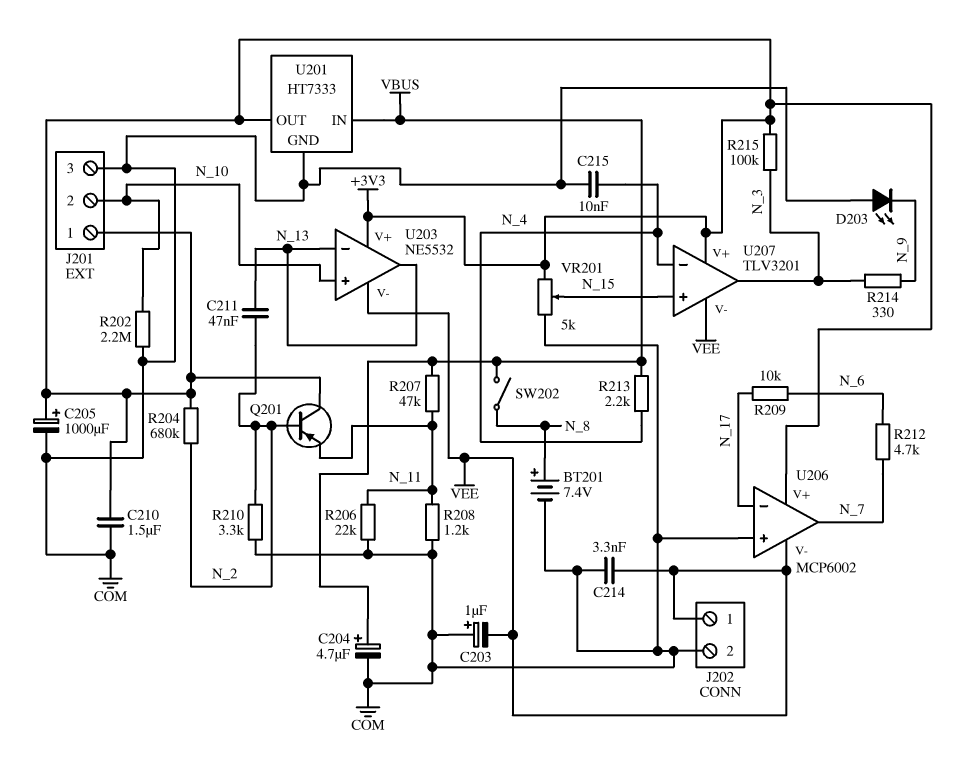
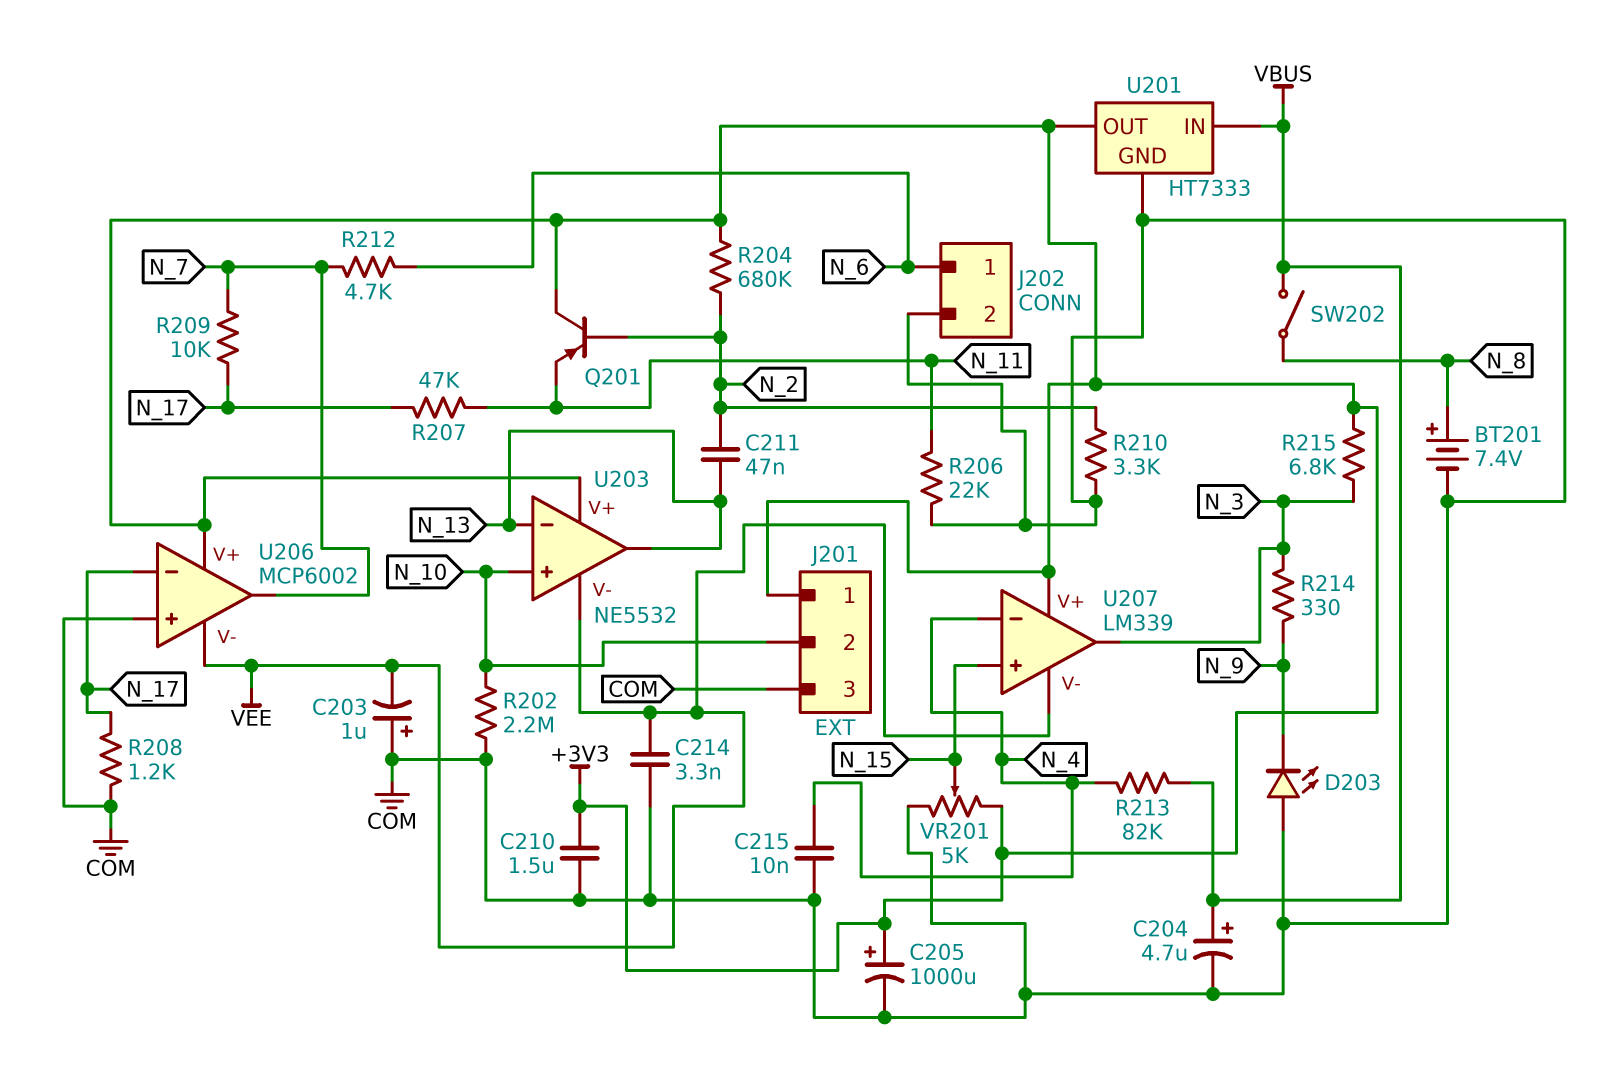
J202 pin 1: VEE -> N_6
R207: 47k (N_11, VBUS) -> 47k (N_11, N_17)
R208: 1.2k (COM, N_11) -> 1.2k (COM, N_17)
R209: 10k (N_6, N_17) -> 10k (N_7, N_17)
R213: 2.2k (N_4, VBUS) -> 82k (N_4, VBUS)
R215: 100k (+3V3, N_3) -> 6.8k (+3V3, N_3)
U207: TLV3201 -> LM339

